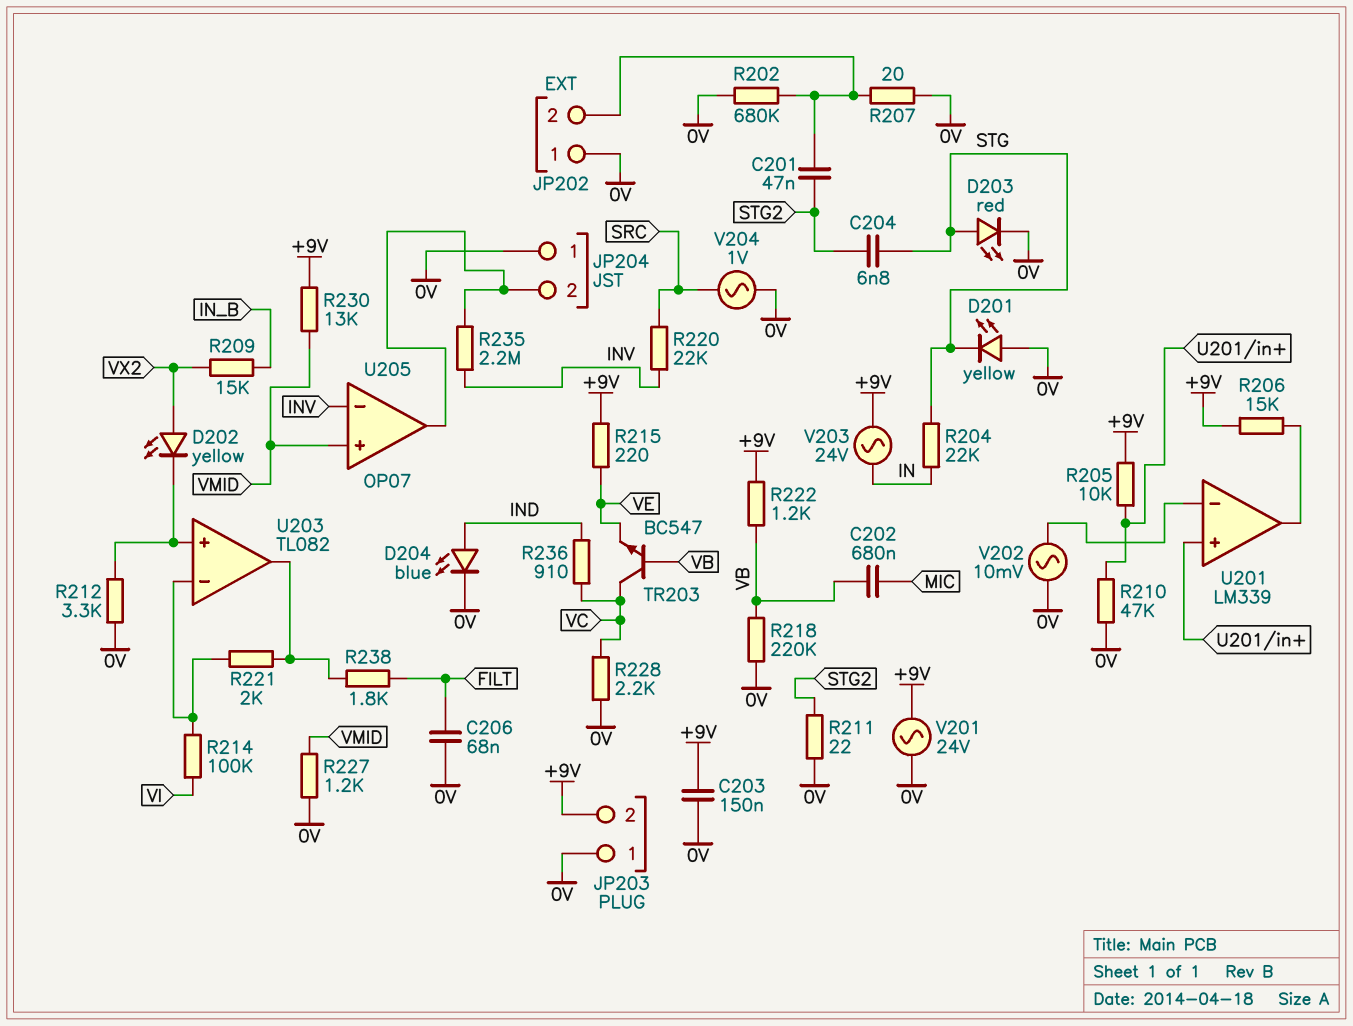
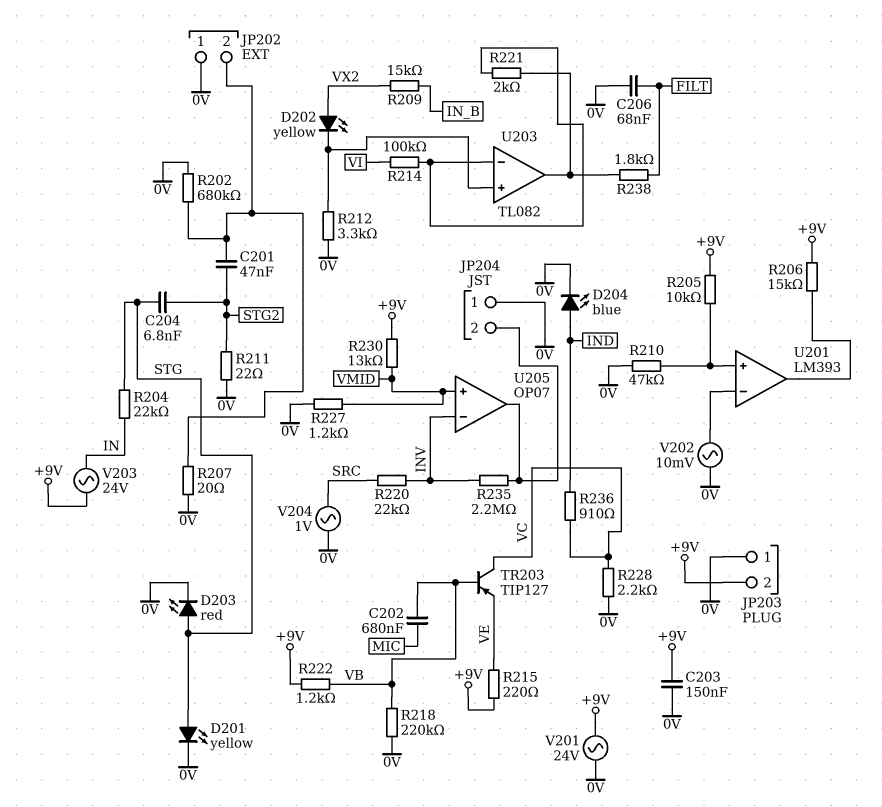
D201: LED yellow (A 0V, K STG) -> LED yellow (A STG, K 0V)
TR203: NPN BC547 (B VB, C VC, E VE) -> PNP TIP127 (B VB, C VC, E VE)
U201: LM339 -> LM393

